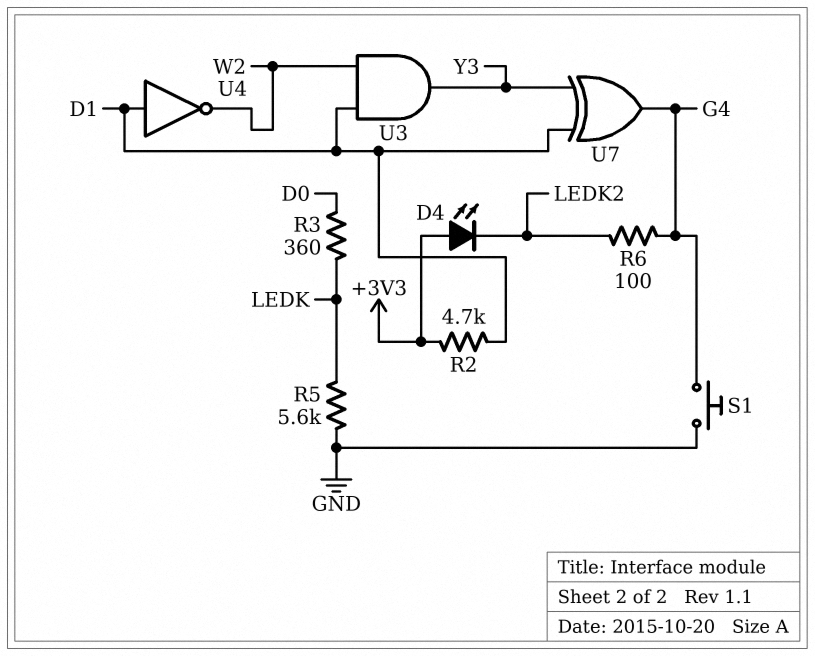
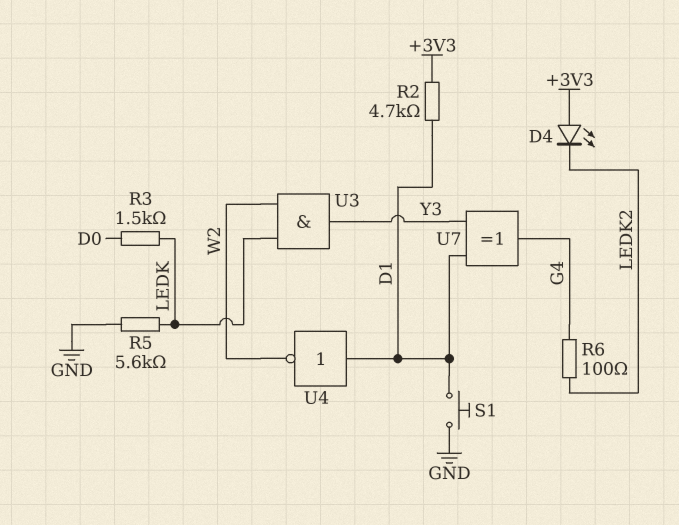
R3: 360 (D0, LEDK) -> 1.5k (D0, LEDK)
S1: button (G4, GND) -> button (D1, GND)
U3: AND (in D1, in W2, out Y3) -> AND (in LEDK, in W2, out Y3)

